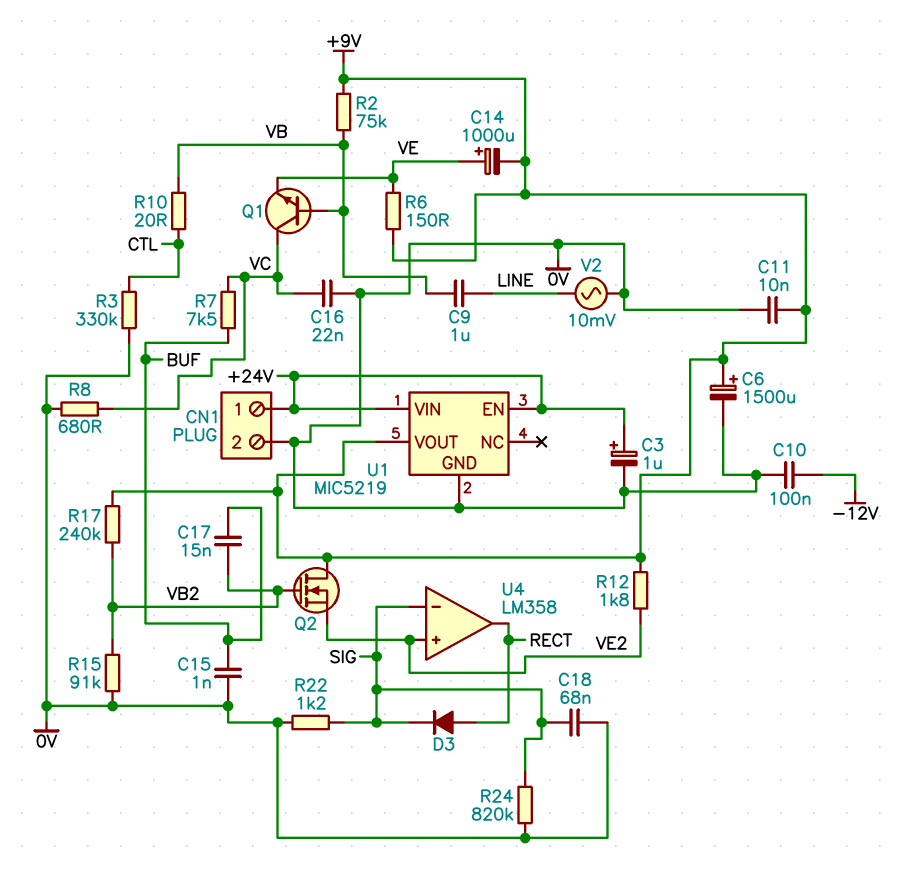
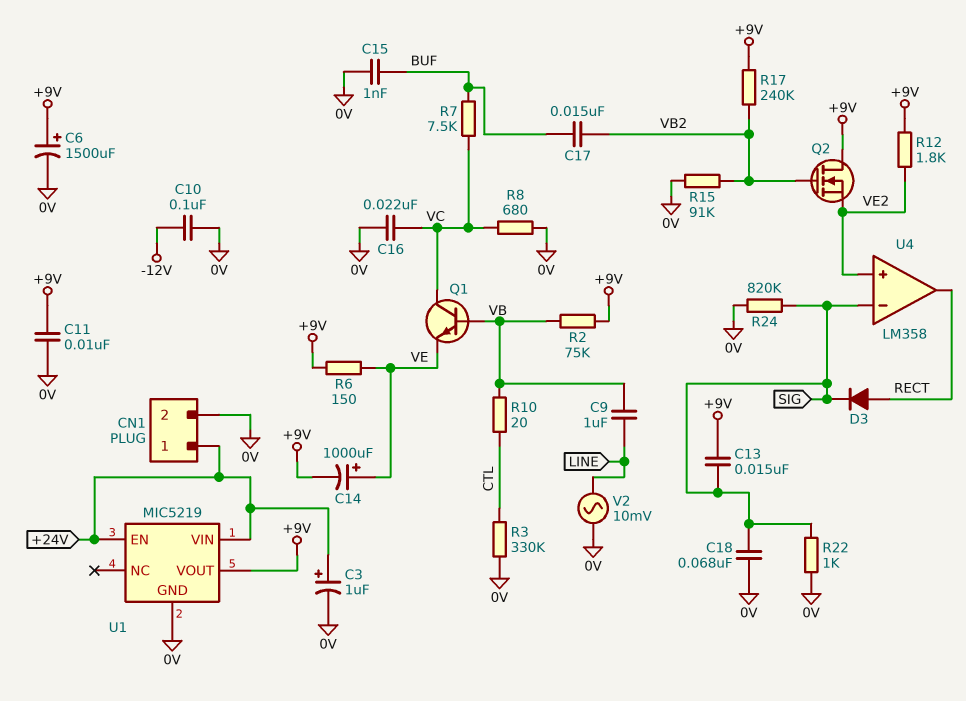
C13: none -> 15nF (+9V, SIG)
R22: 1.2k (0V, SIG) -> 1k (0V, SIG)

